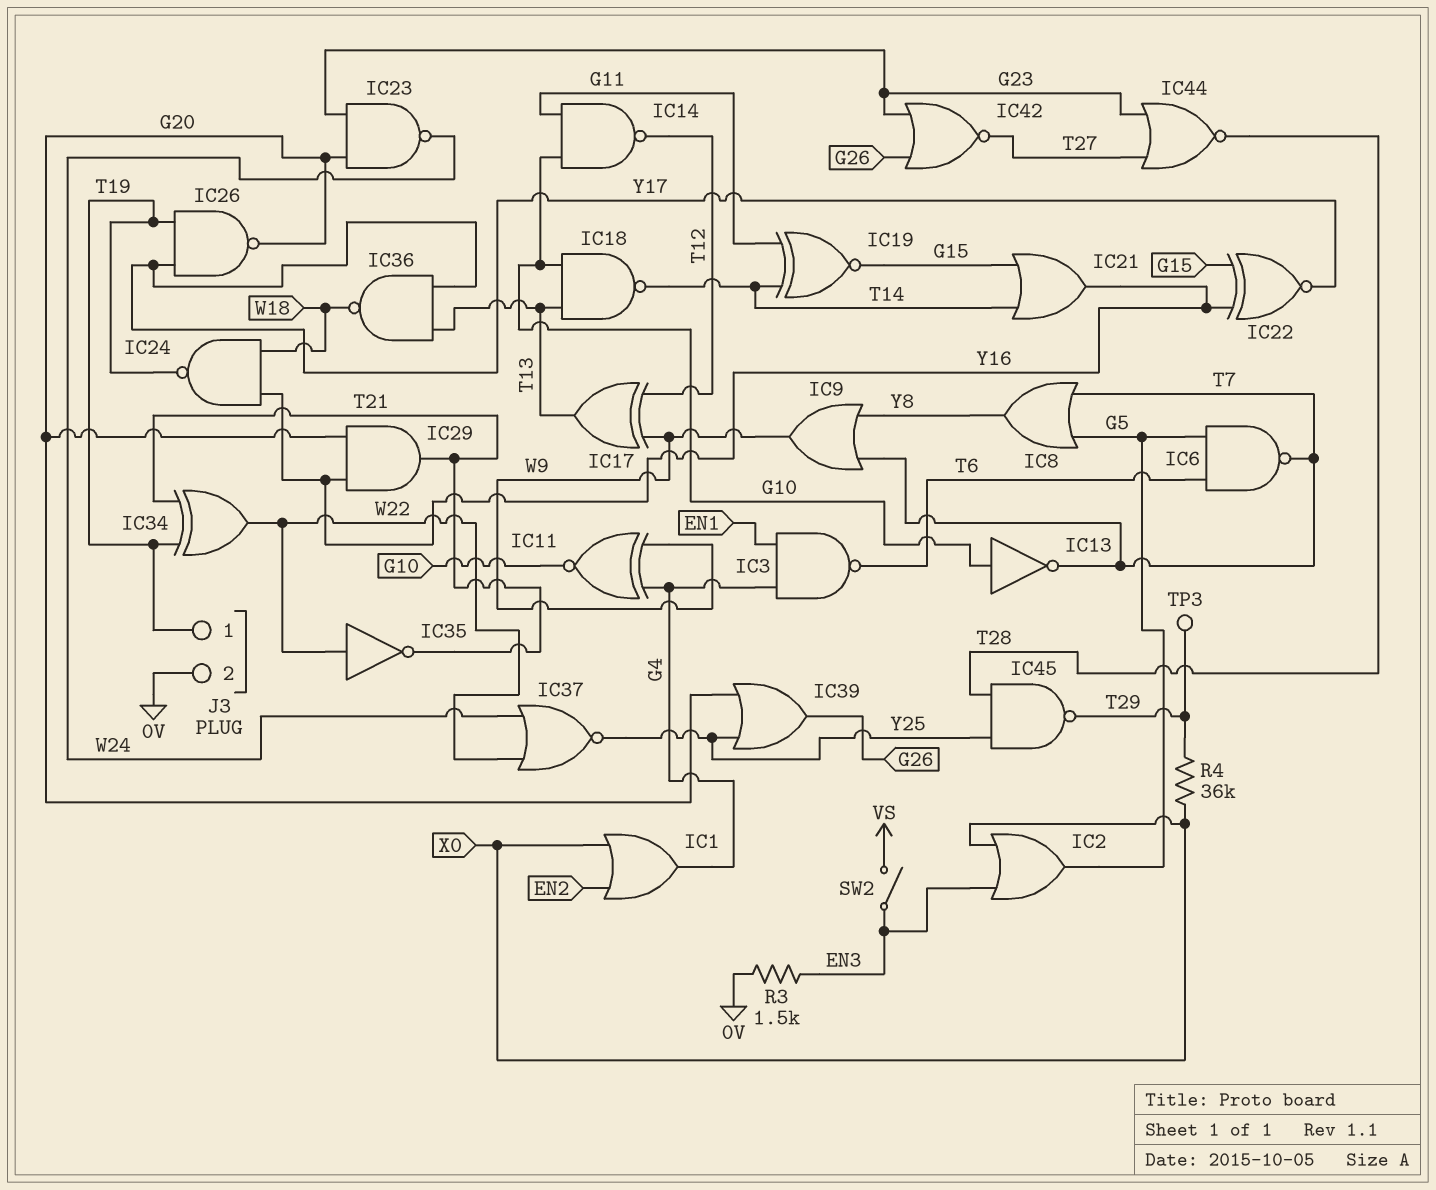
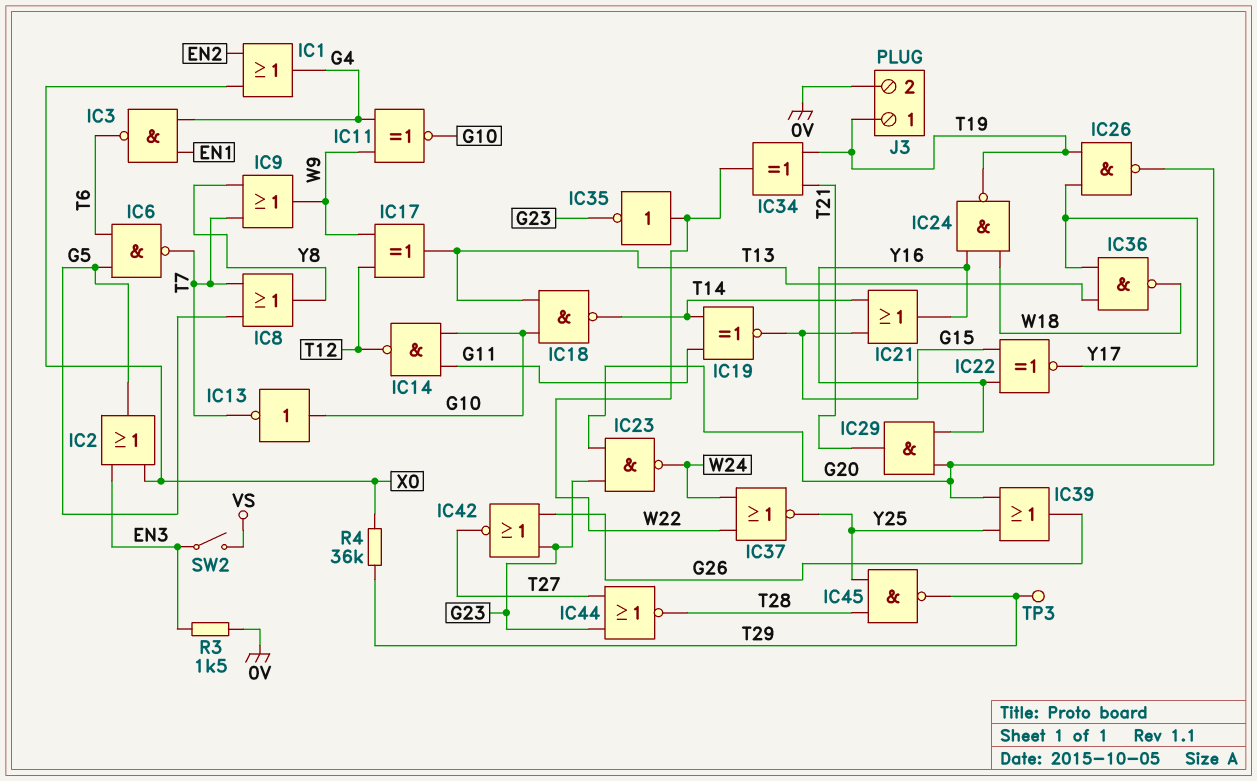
IC35: NOT (in W22, out T21) -> NOT (in W22, out G23)

